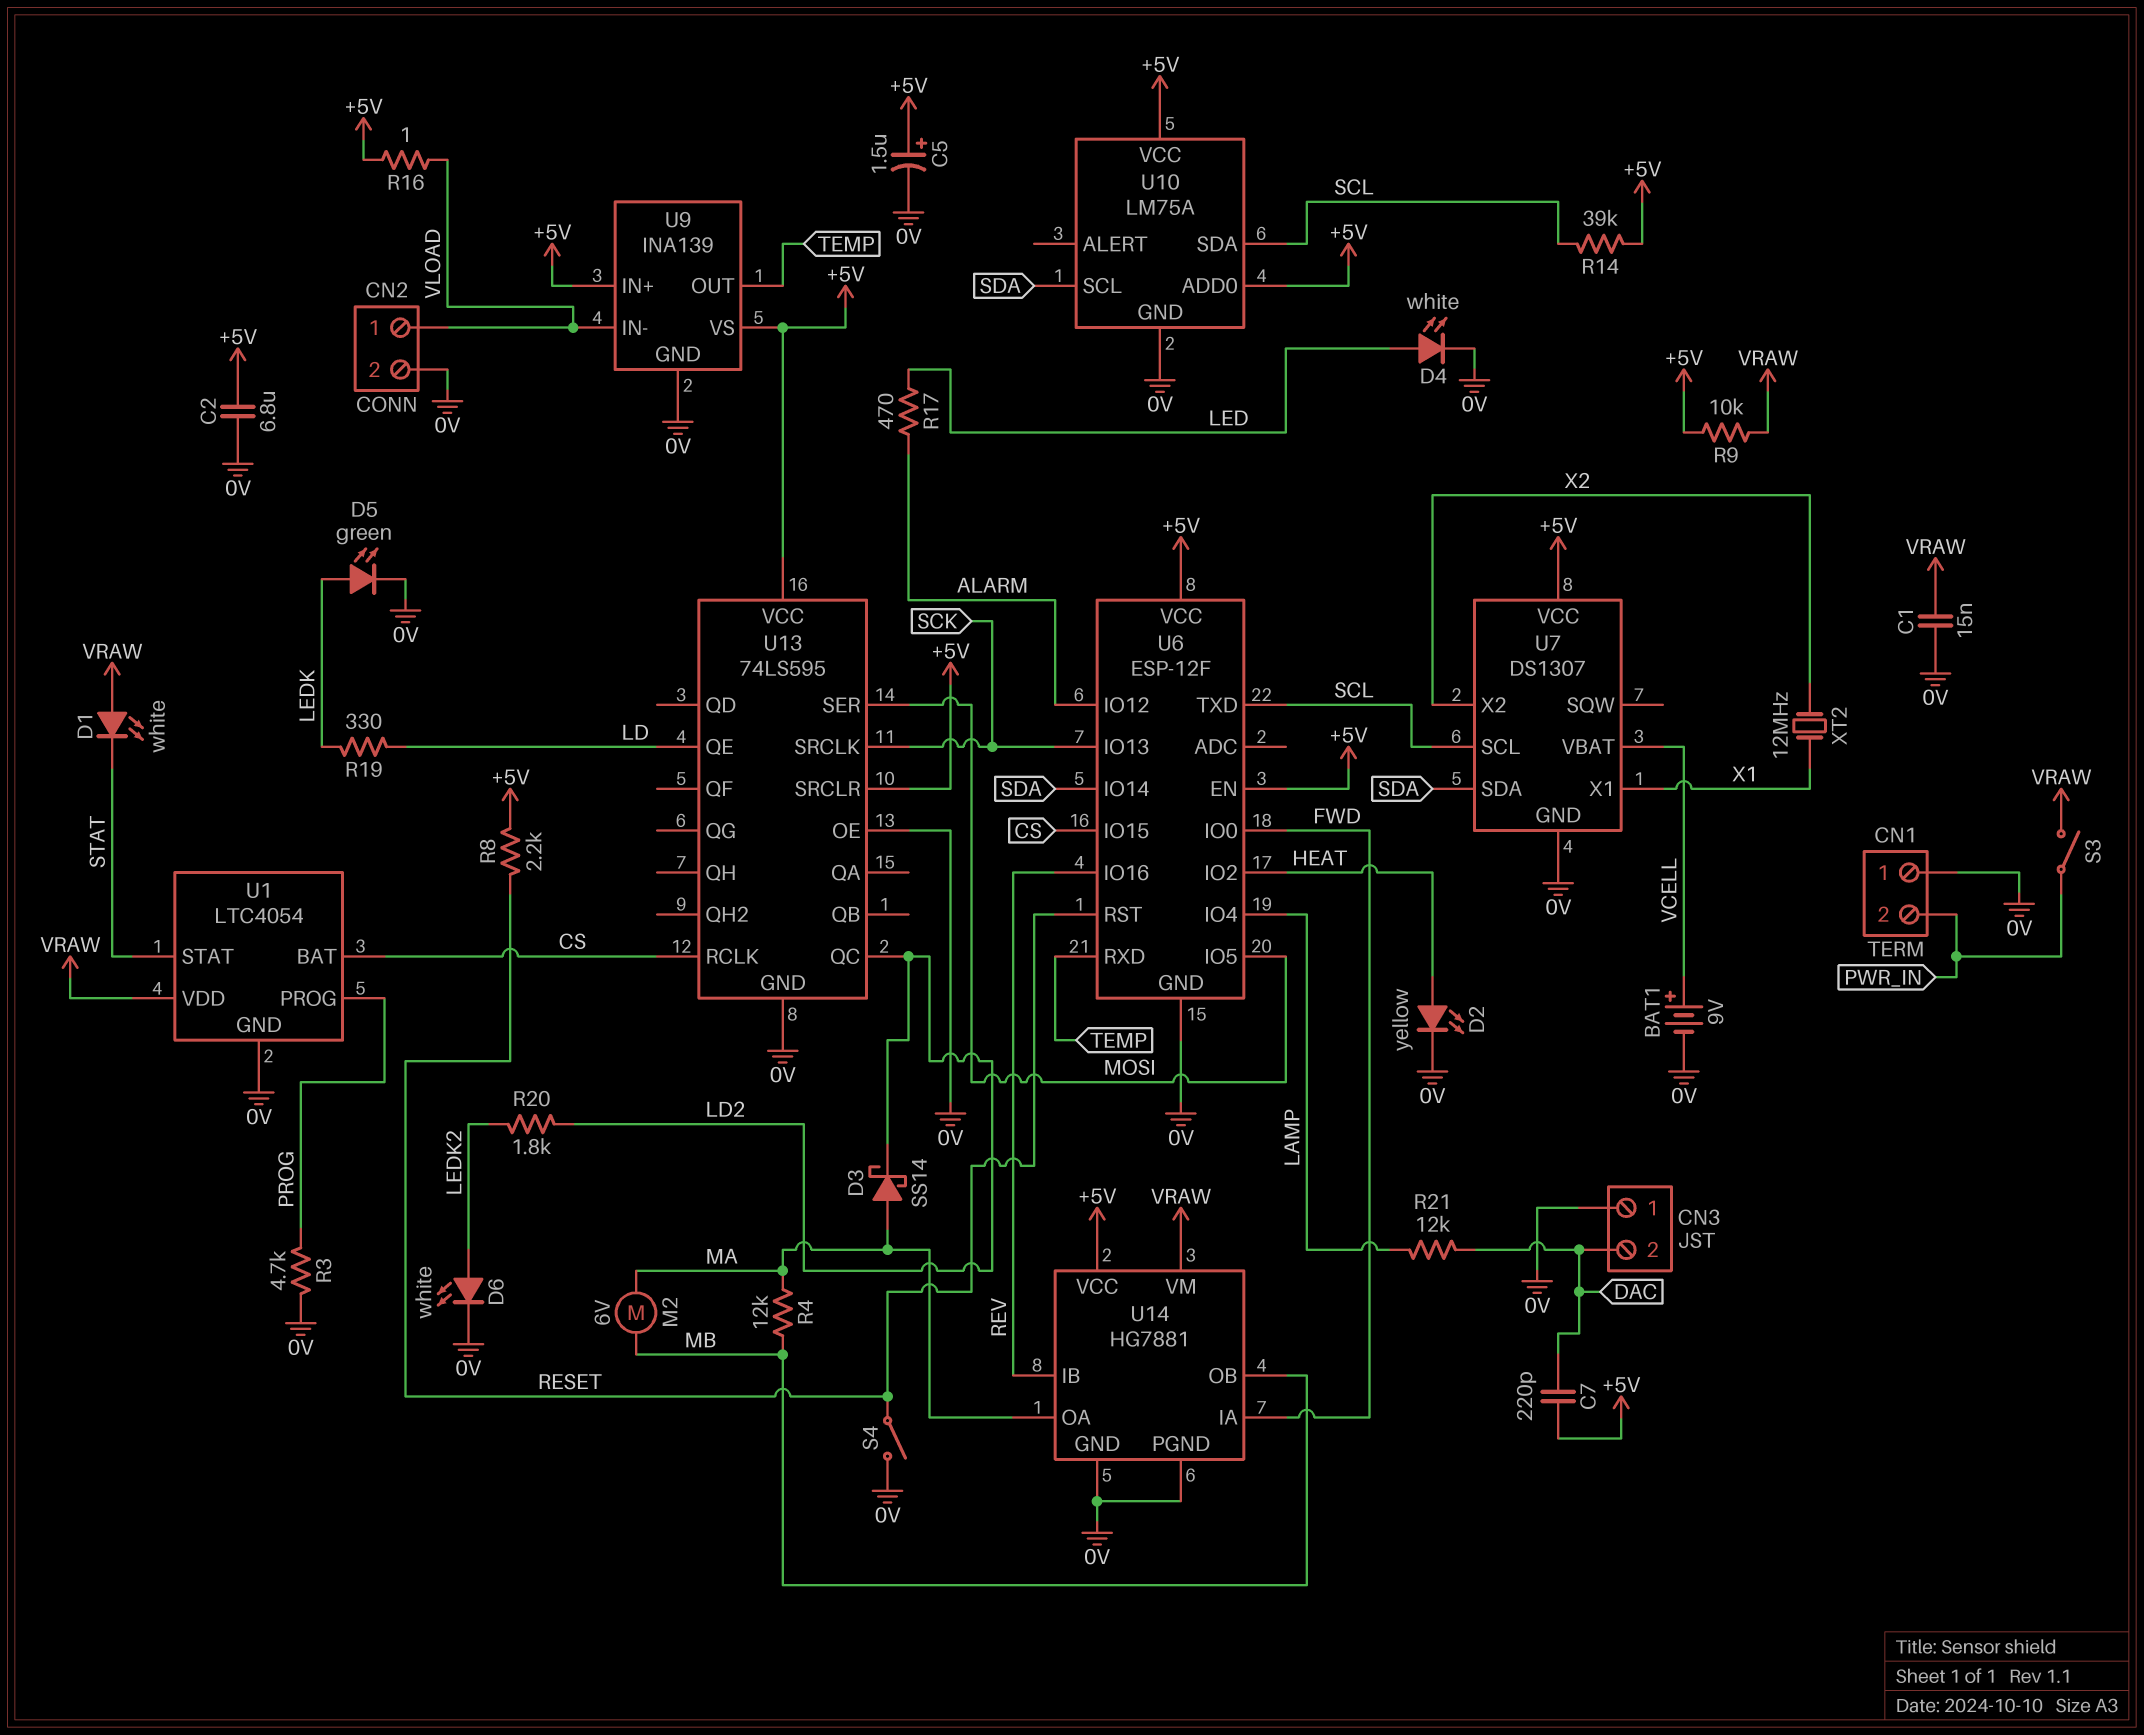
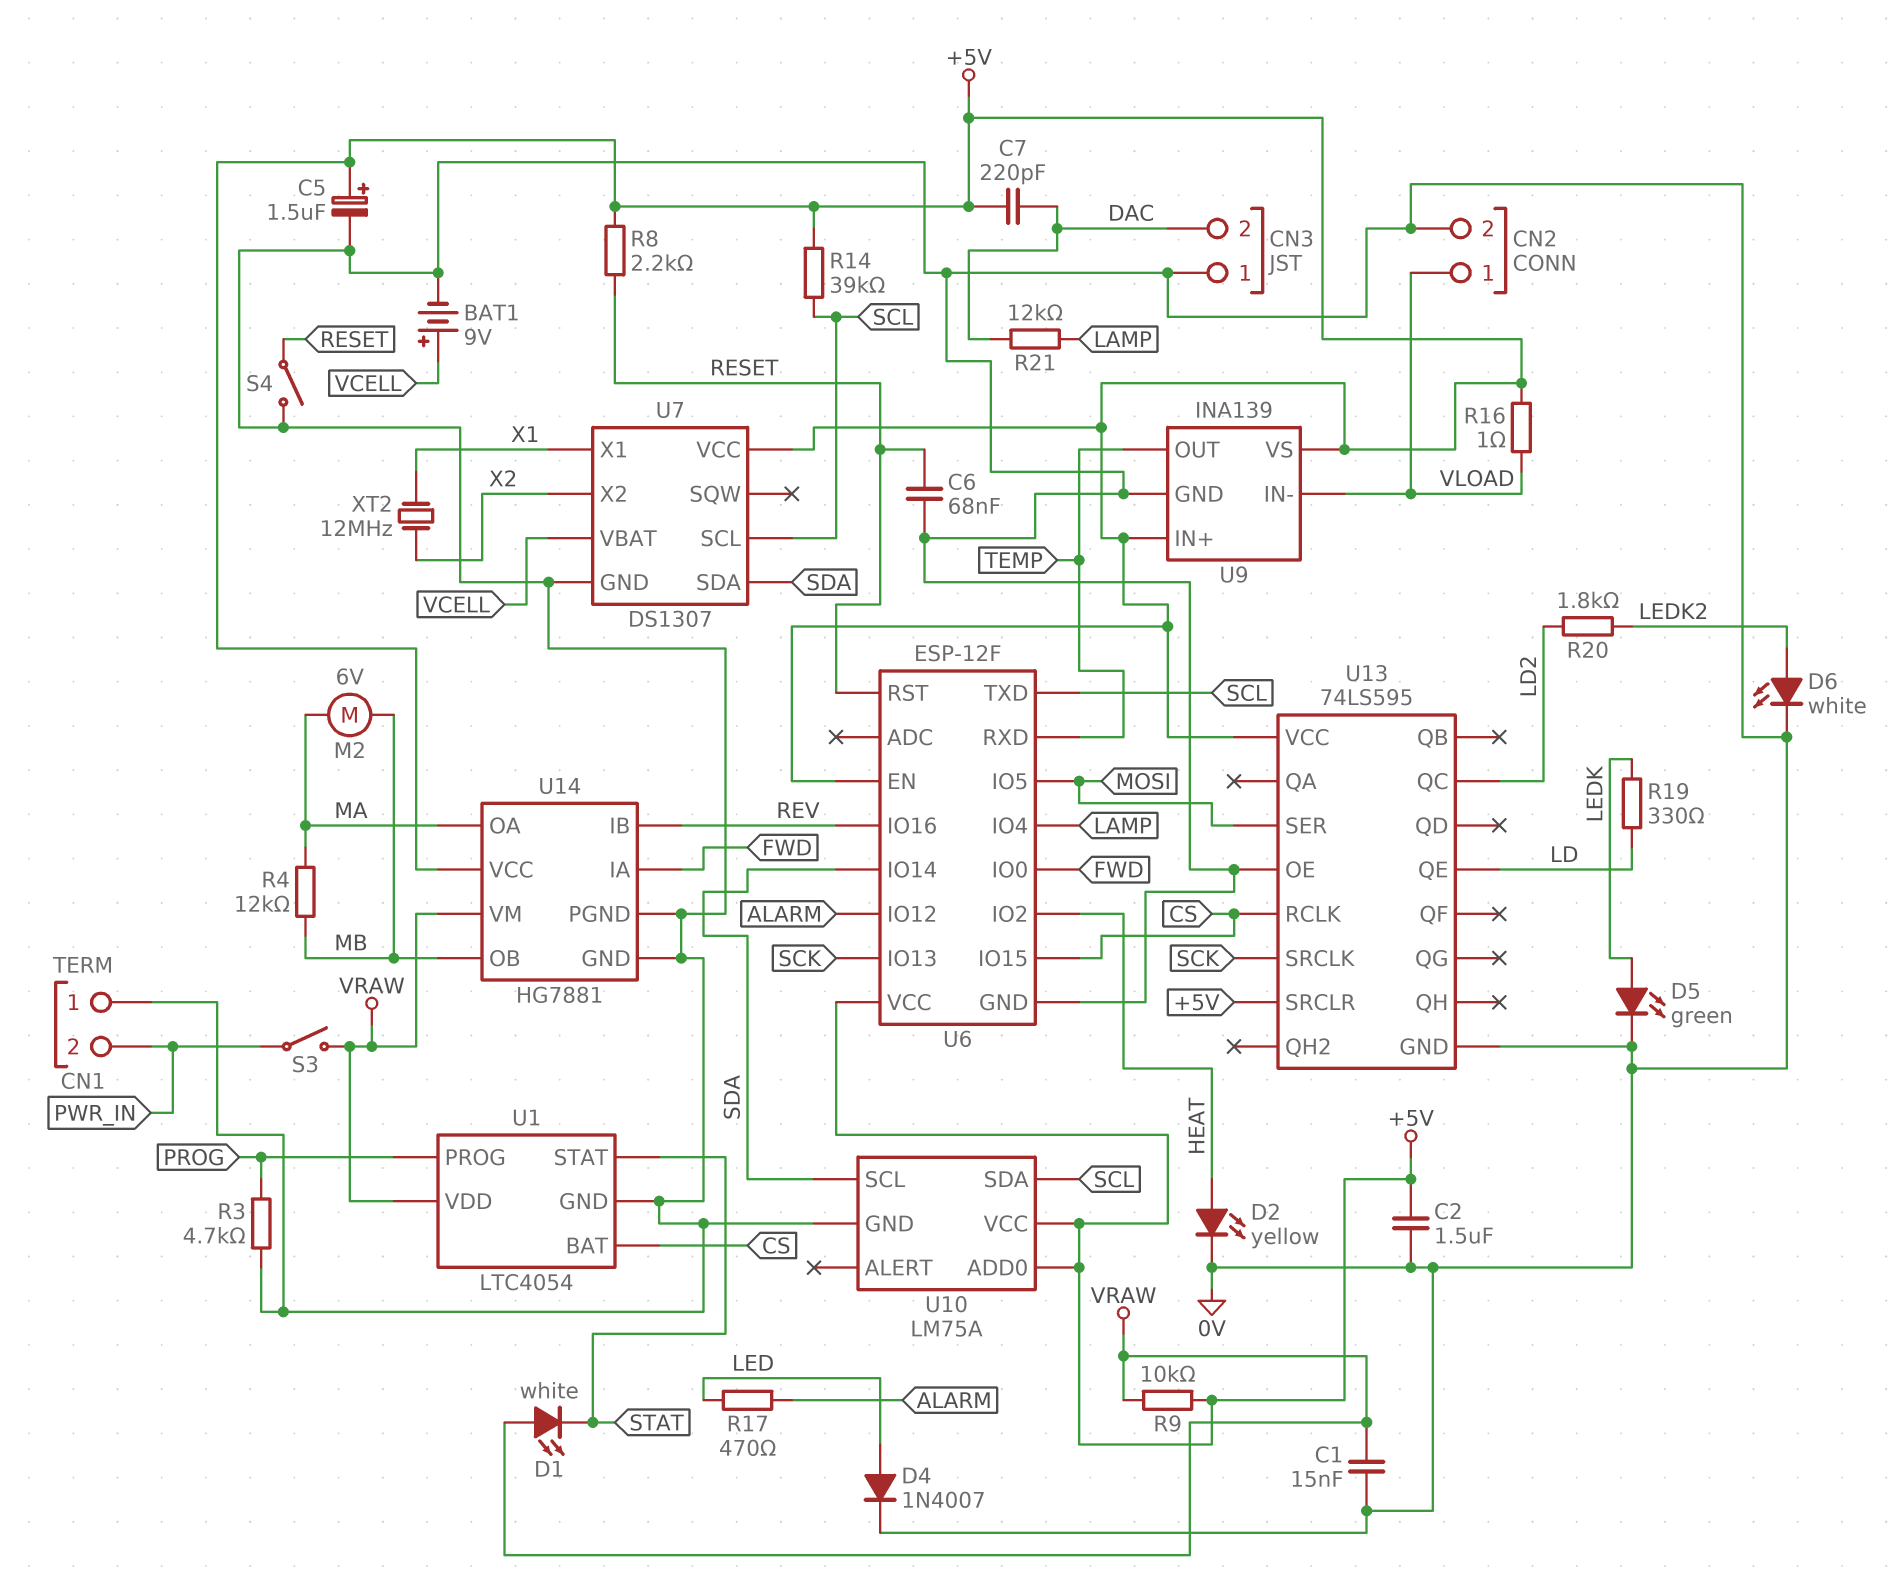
C2: 6.8uF (+5V, 0V) -> 1.5uF (+5V, 0V)
C6: none -> 68nF (0V, RESET)
D3: schottky SS14 (A MA, K LD2) -> none
D4: LED white (A LED, K 0V) -> diode 1N4007 (A LED, K 0V)

